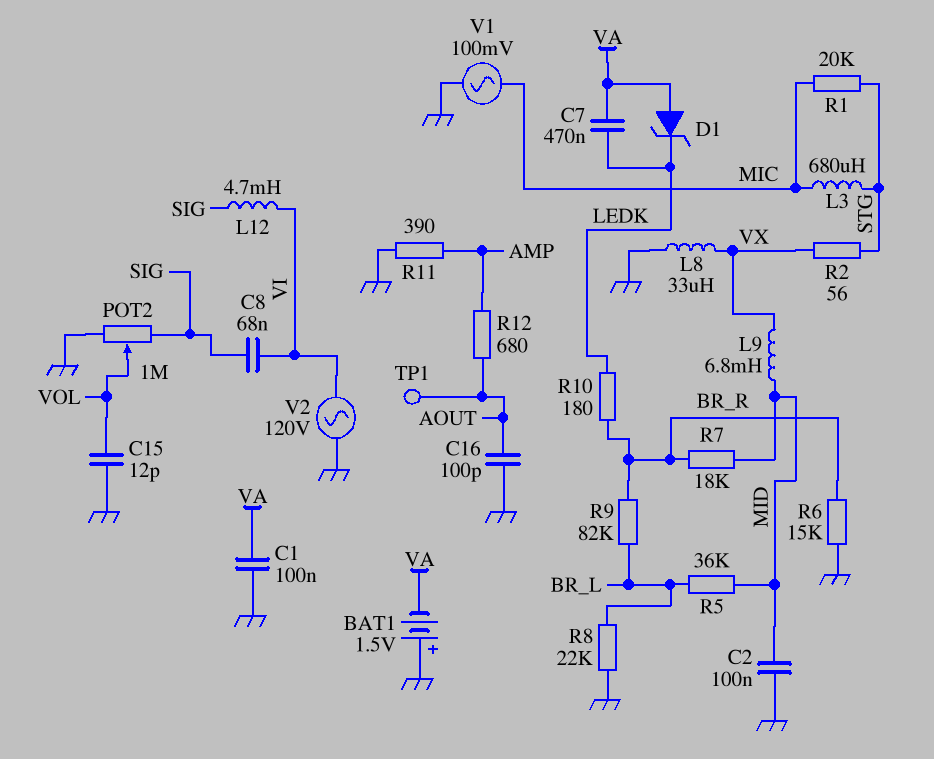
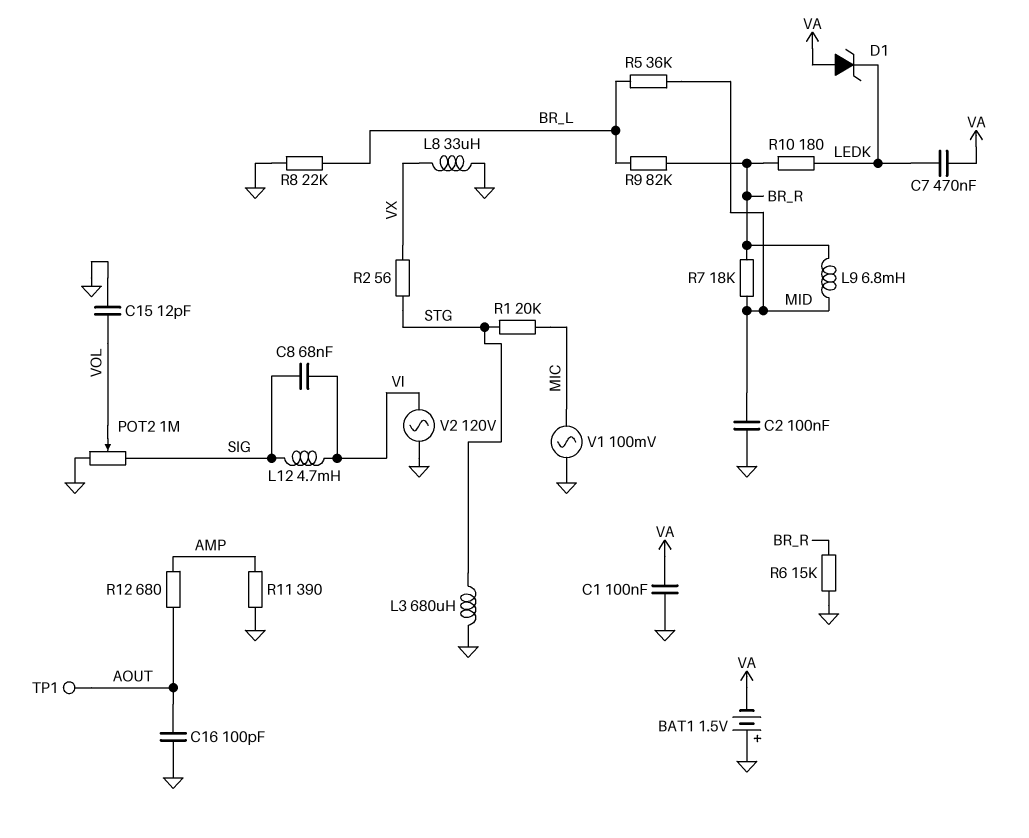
L3: 680uH (MIC, STG) -> 680uH (GND, STG)
L9: 6.8mH (MID, VX) -> 6.8mH (BR_R, MID)

